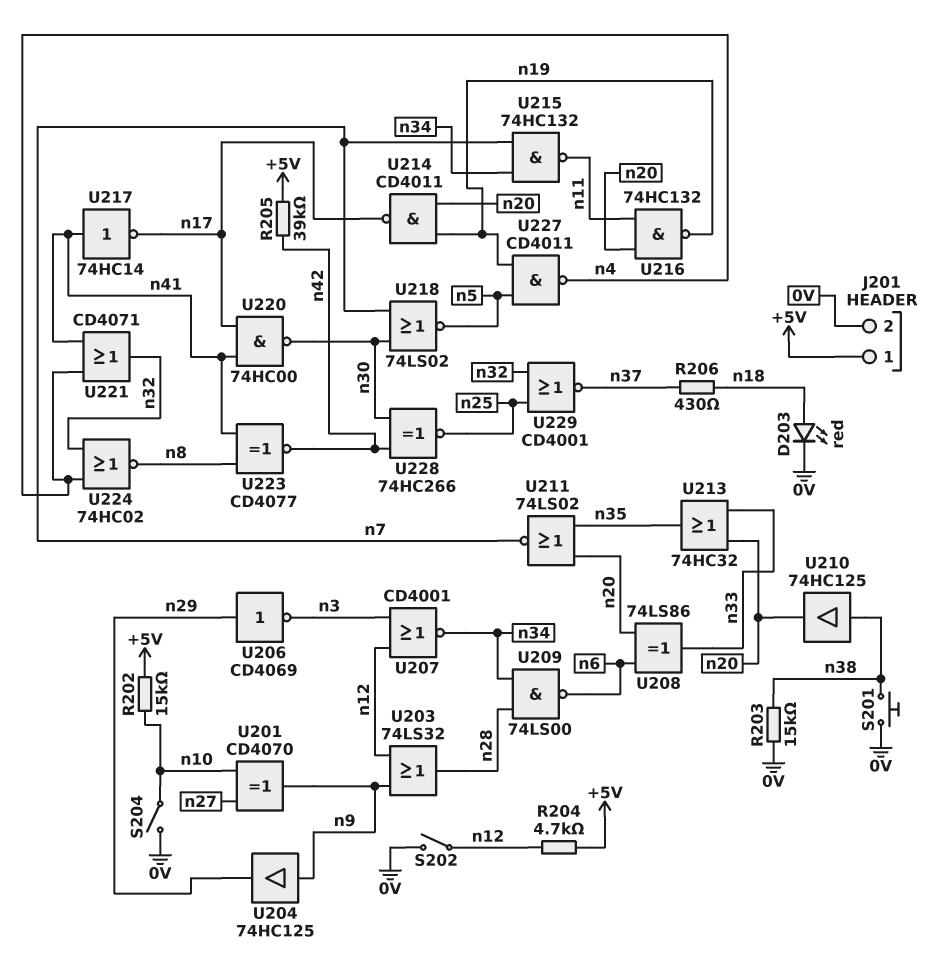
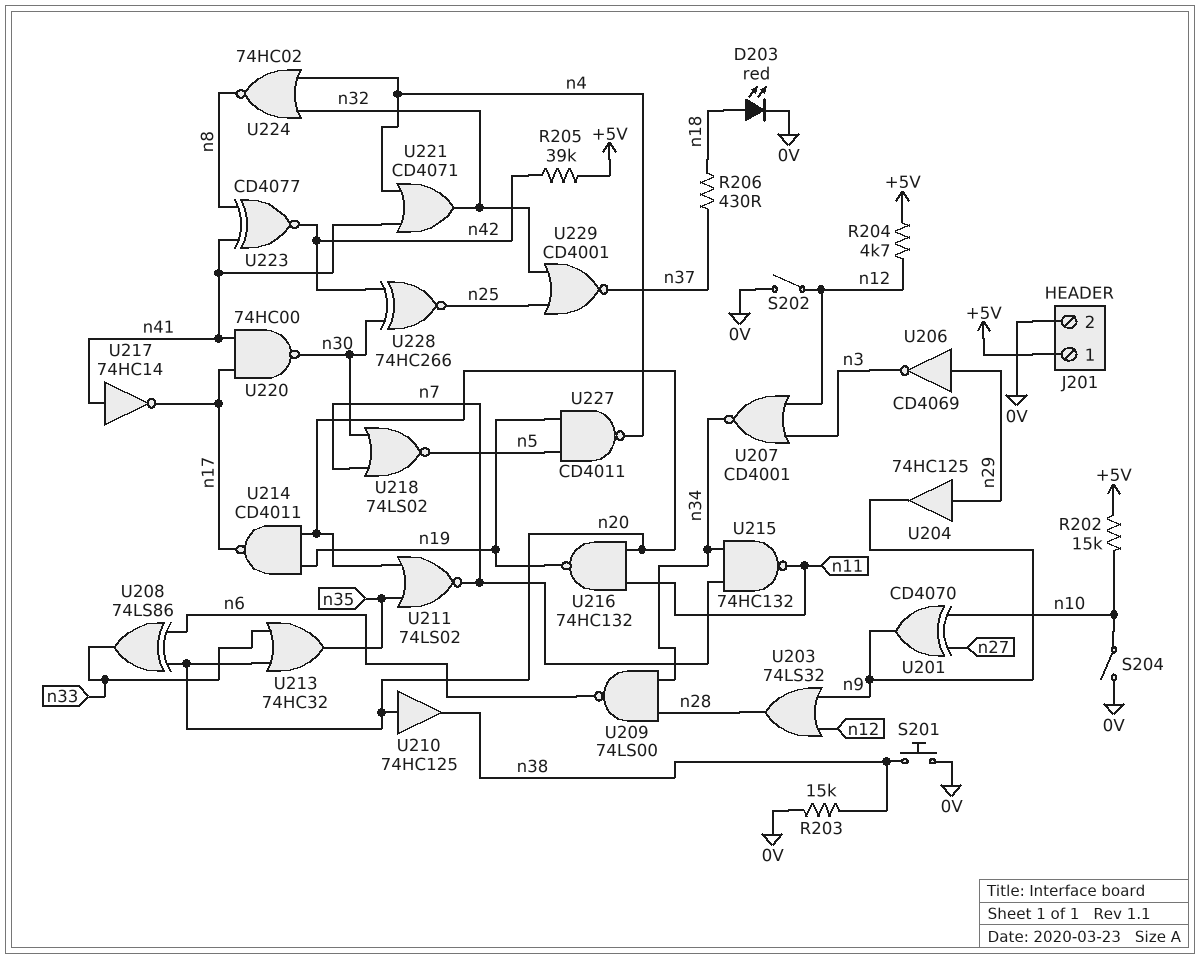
U204: buffer 74HC125 (in n9, out n29) -> buffer 74HC125 (in n29, out n9)
U210: buffer 74HC125 (in n38, out n20) -> buffer 74HC125 (in n20, out n38)

